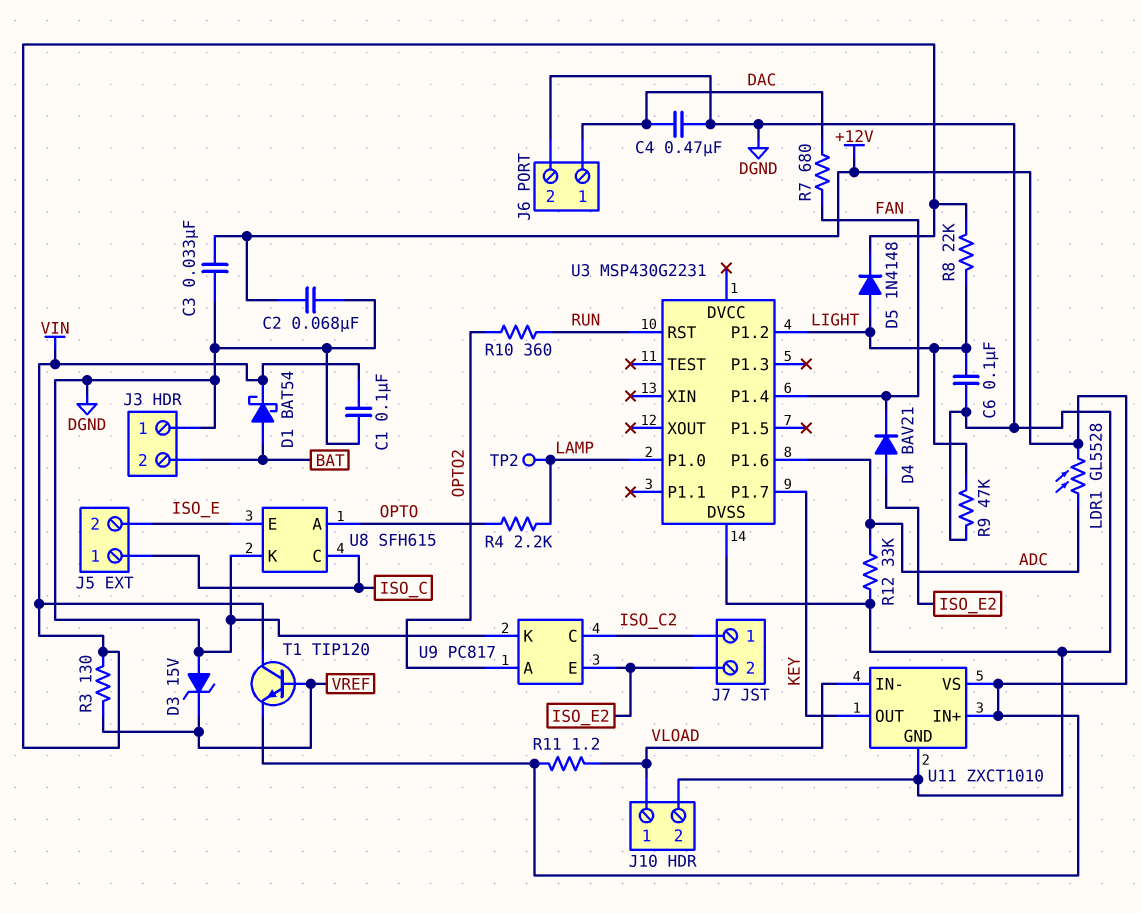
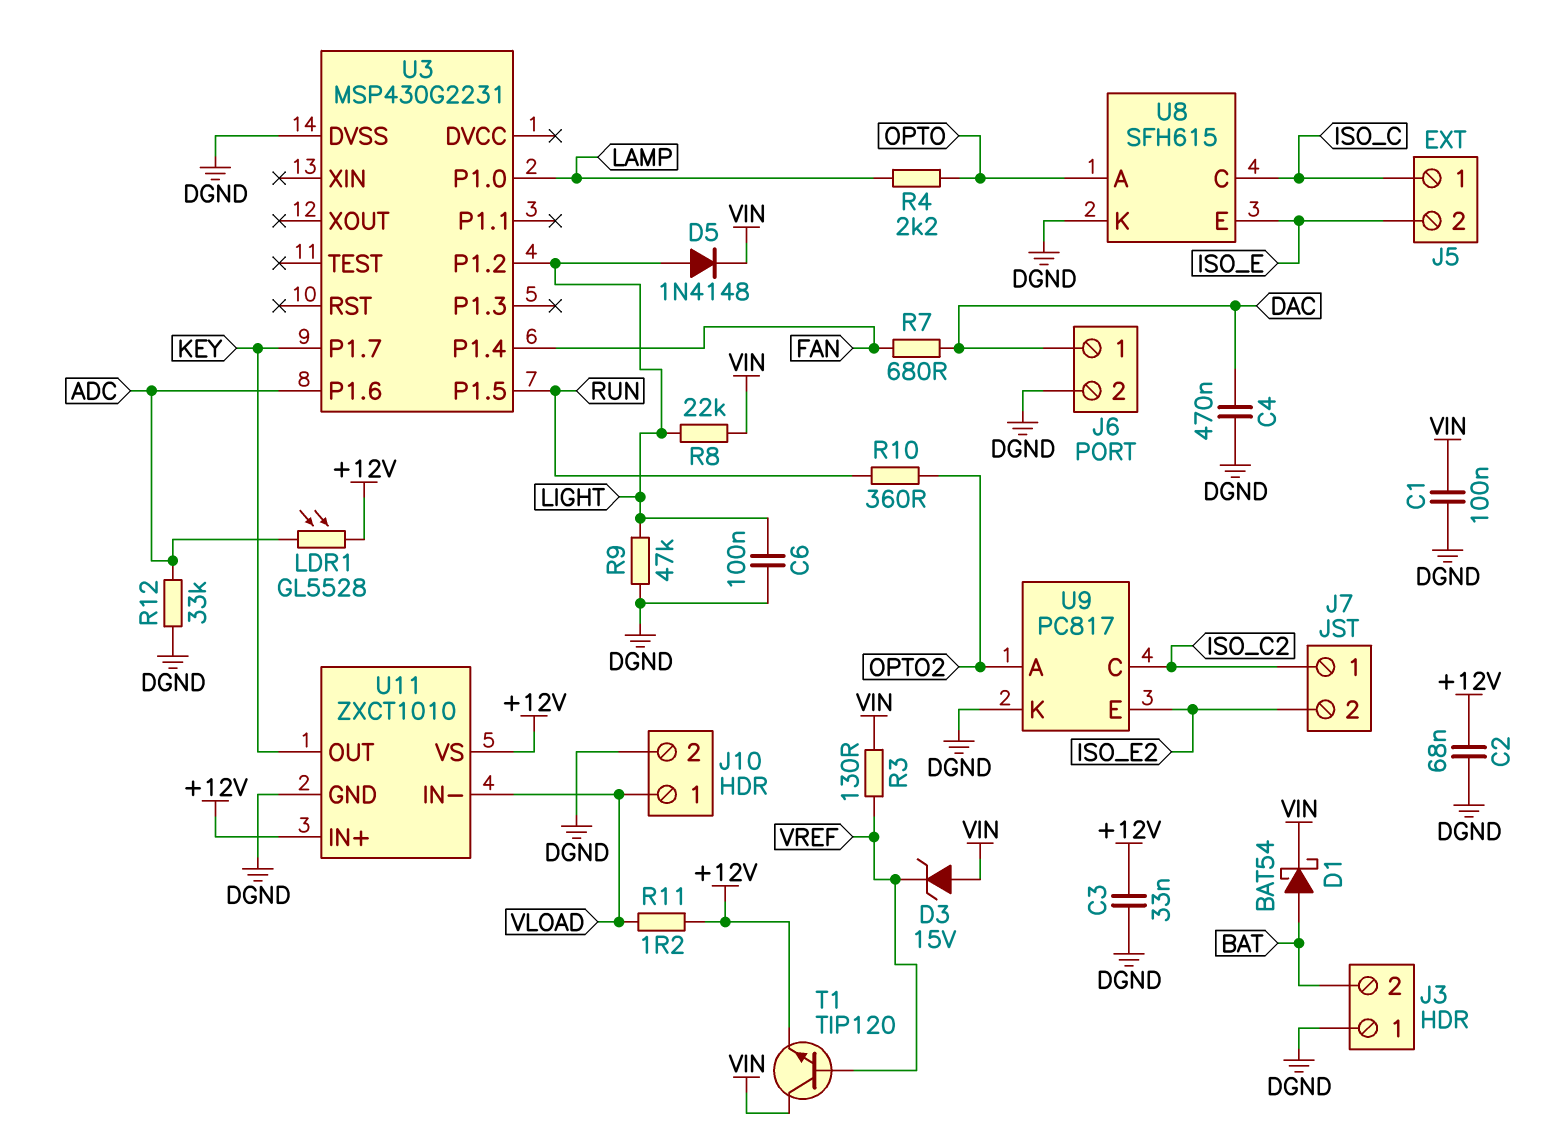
D3: zener 15V (A DGND, K VREF) -> zener 15V (A VIN, K VREF)
D4: diode BAV21 (A ISO_E2, K FAN) -> none
TP2: test point (LAMP) -> none
U3 pin P1.5: none -> RUN
U3 pin RST: RUN -> none

